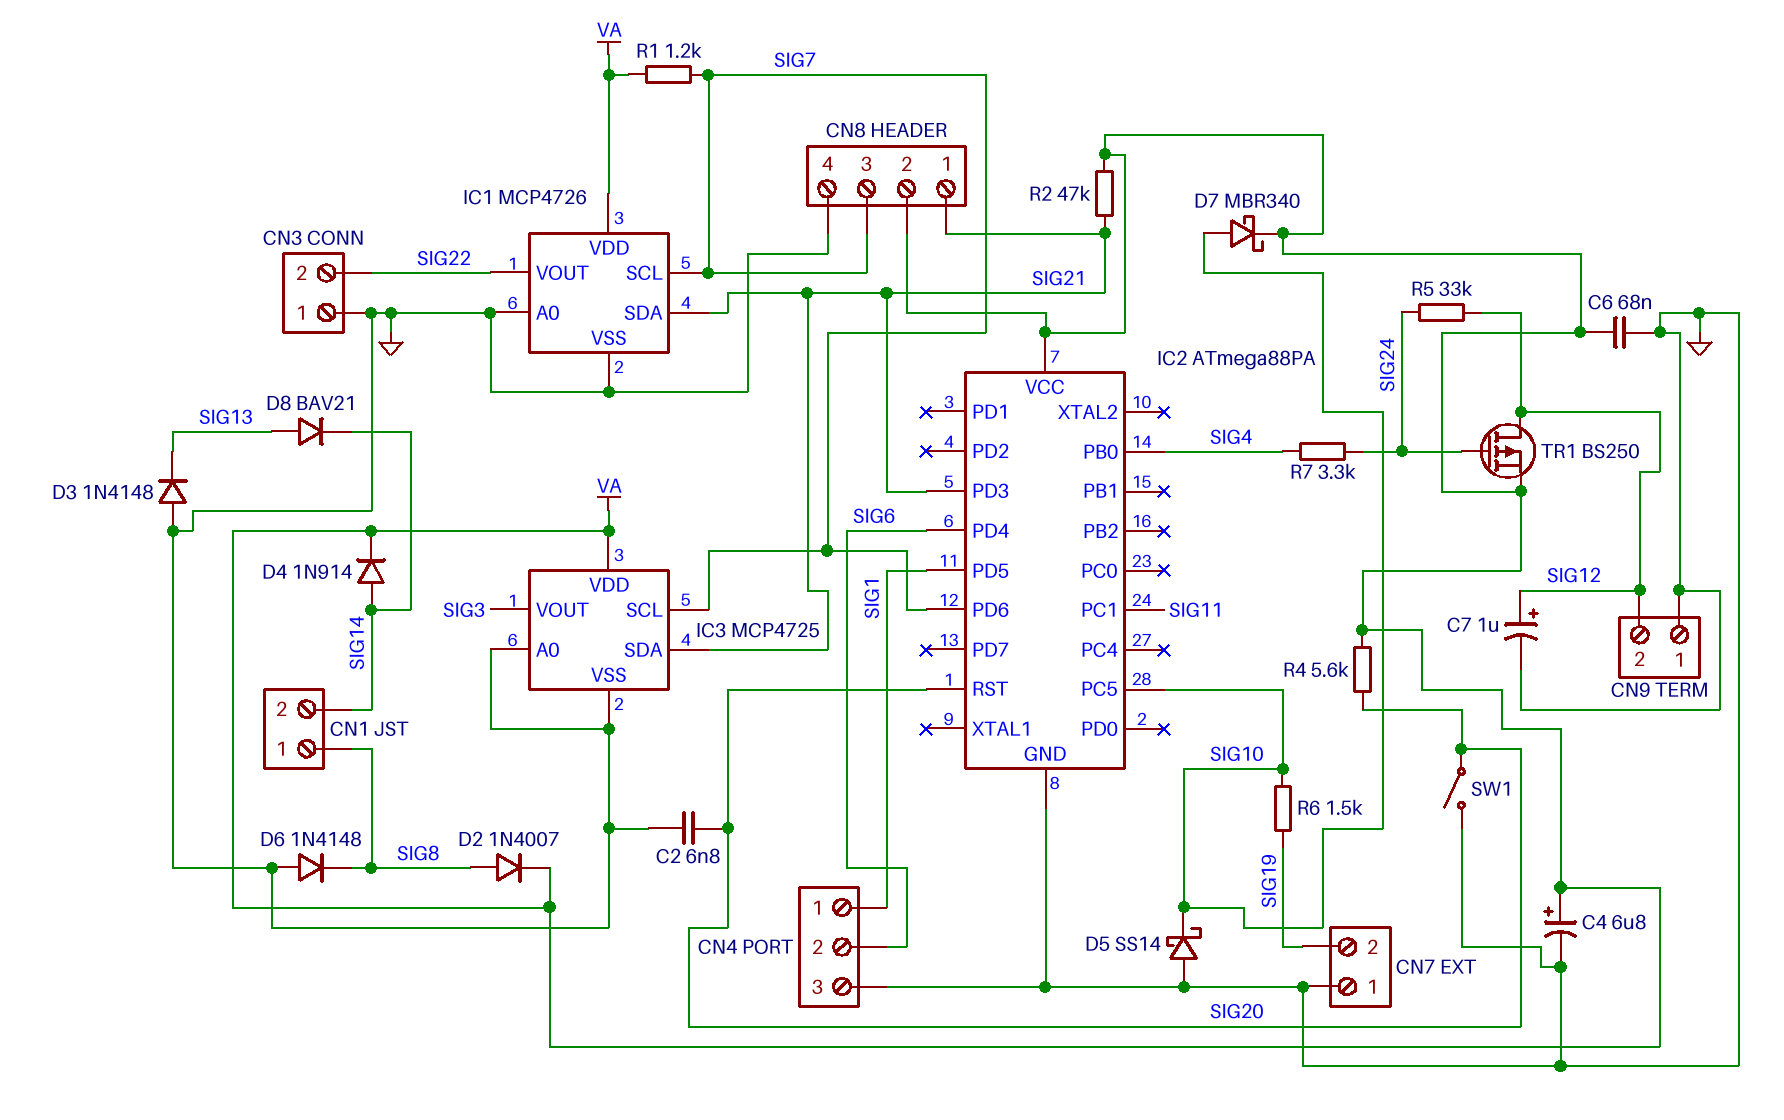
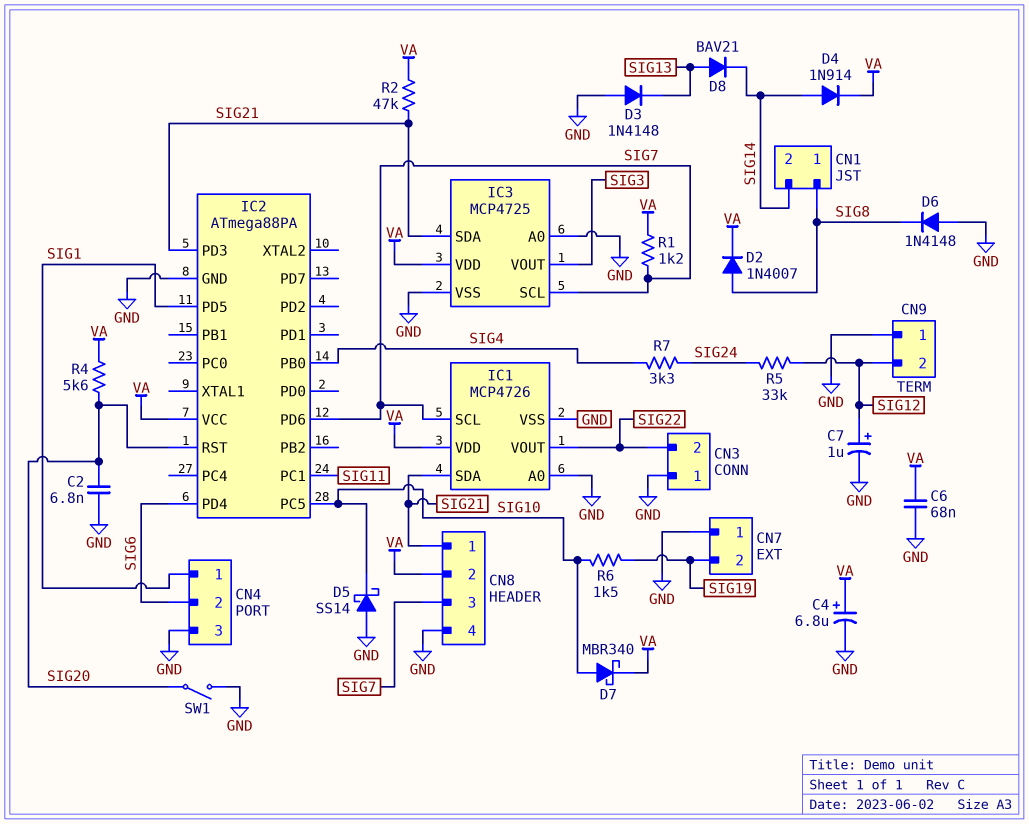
TR1: PMOS BS250 (G SIG24, D SIG12, S VA) -> none

